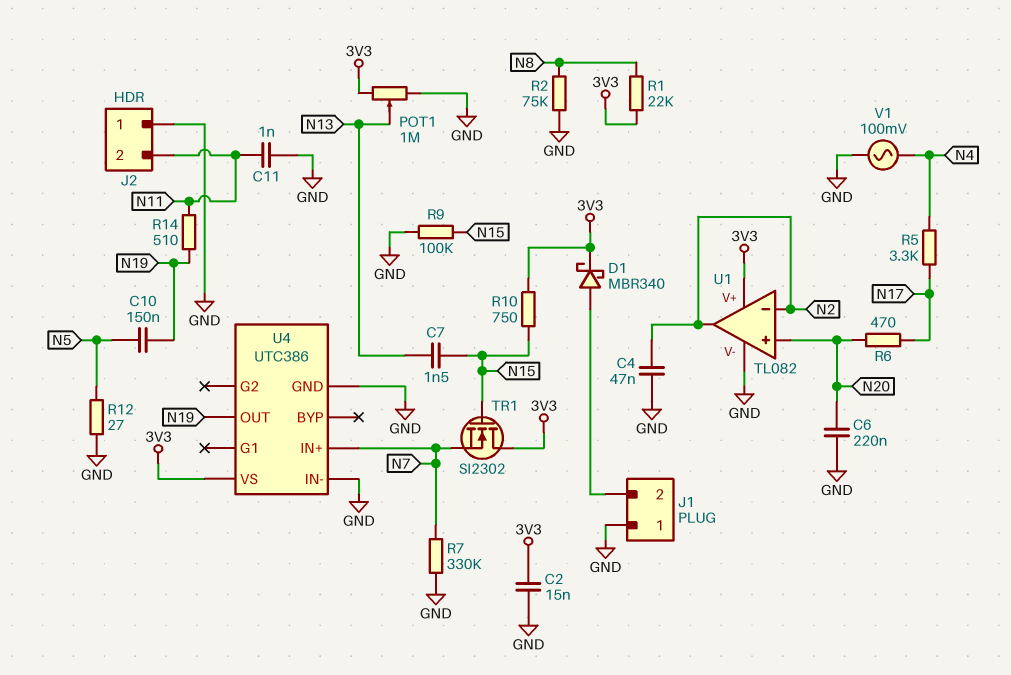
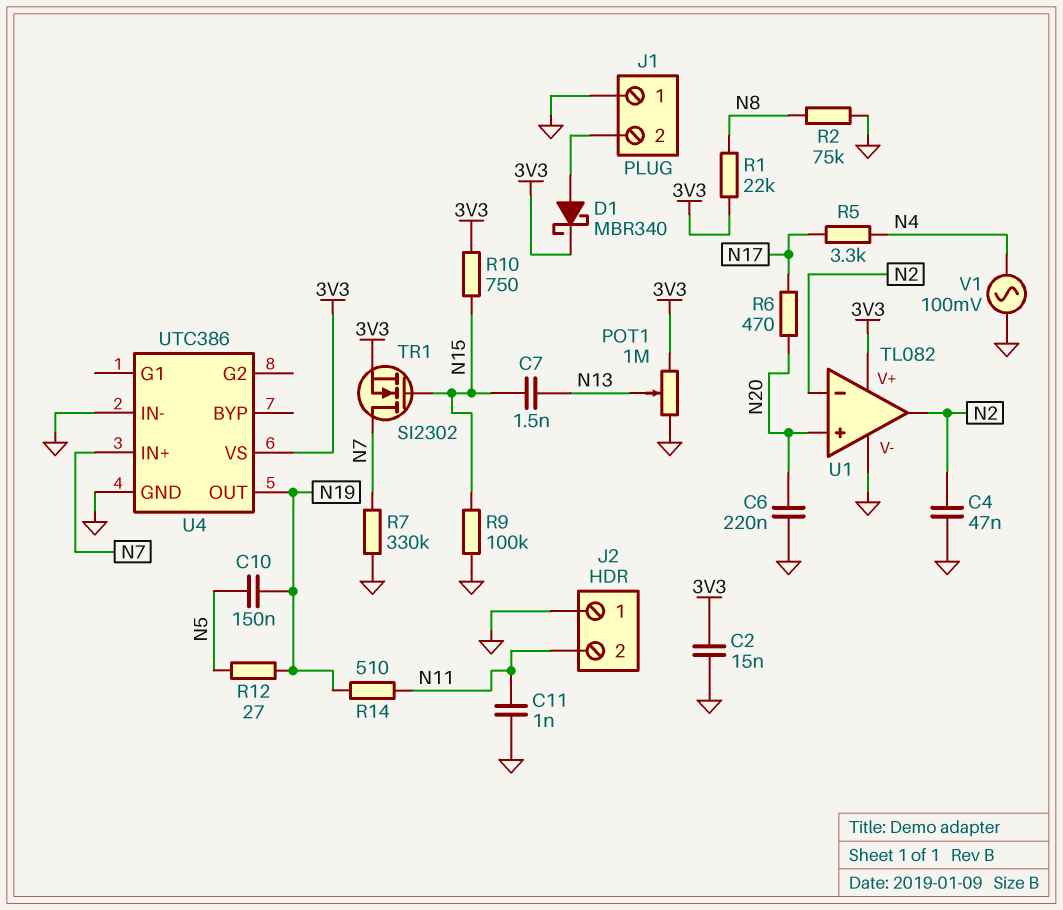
R12: 27 (GND, N5) -> 27 (N5, N19)
TR1: NMOS SI2302 (G N15, D 3V3, S N7) -> NMOS SI2302 (G N15, D N7, S 3V3)

